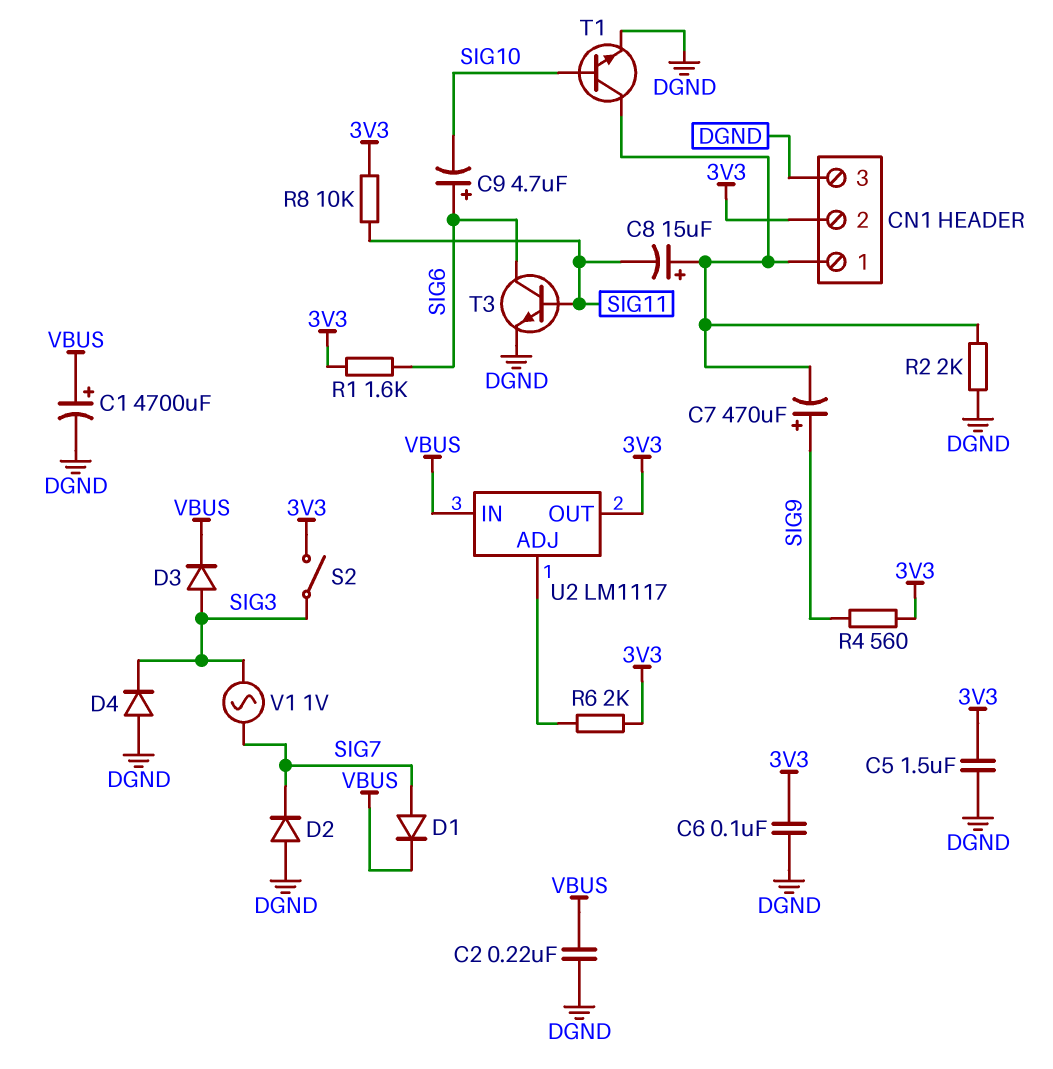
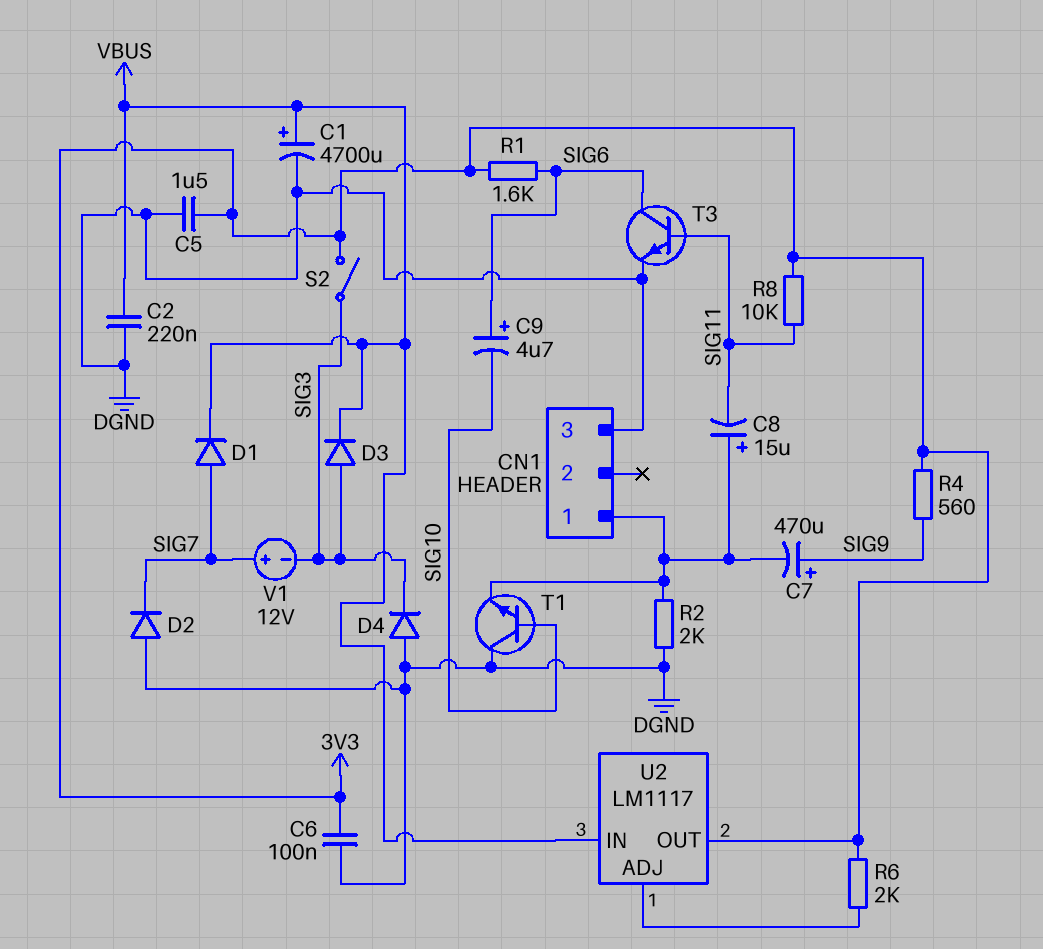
CN1 pin 2: 3V3 -> none
T1: NPN (B SIG10, C CN1/1, E DGND) -> NPN (B SIG10, C DGND, E CN1/1)
V1: AC 1V (SIG3, SIG7) -> 12V (plus SIG7, minus SIG3)

